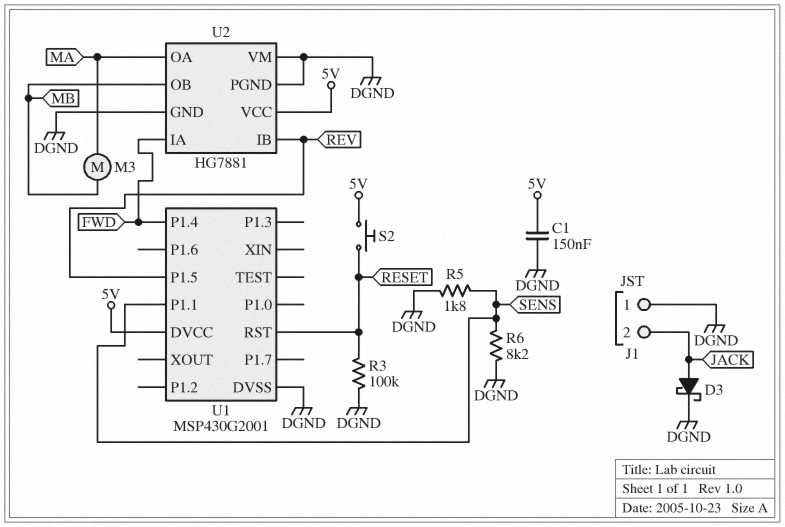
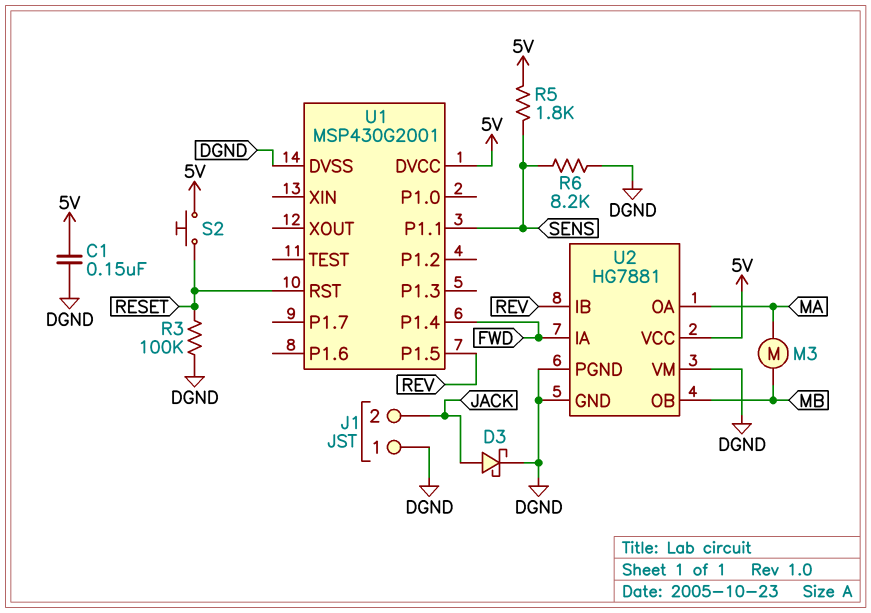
R5: 1.8k (DGND, SENS) -> 1.8k (5V, SENS)

